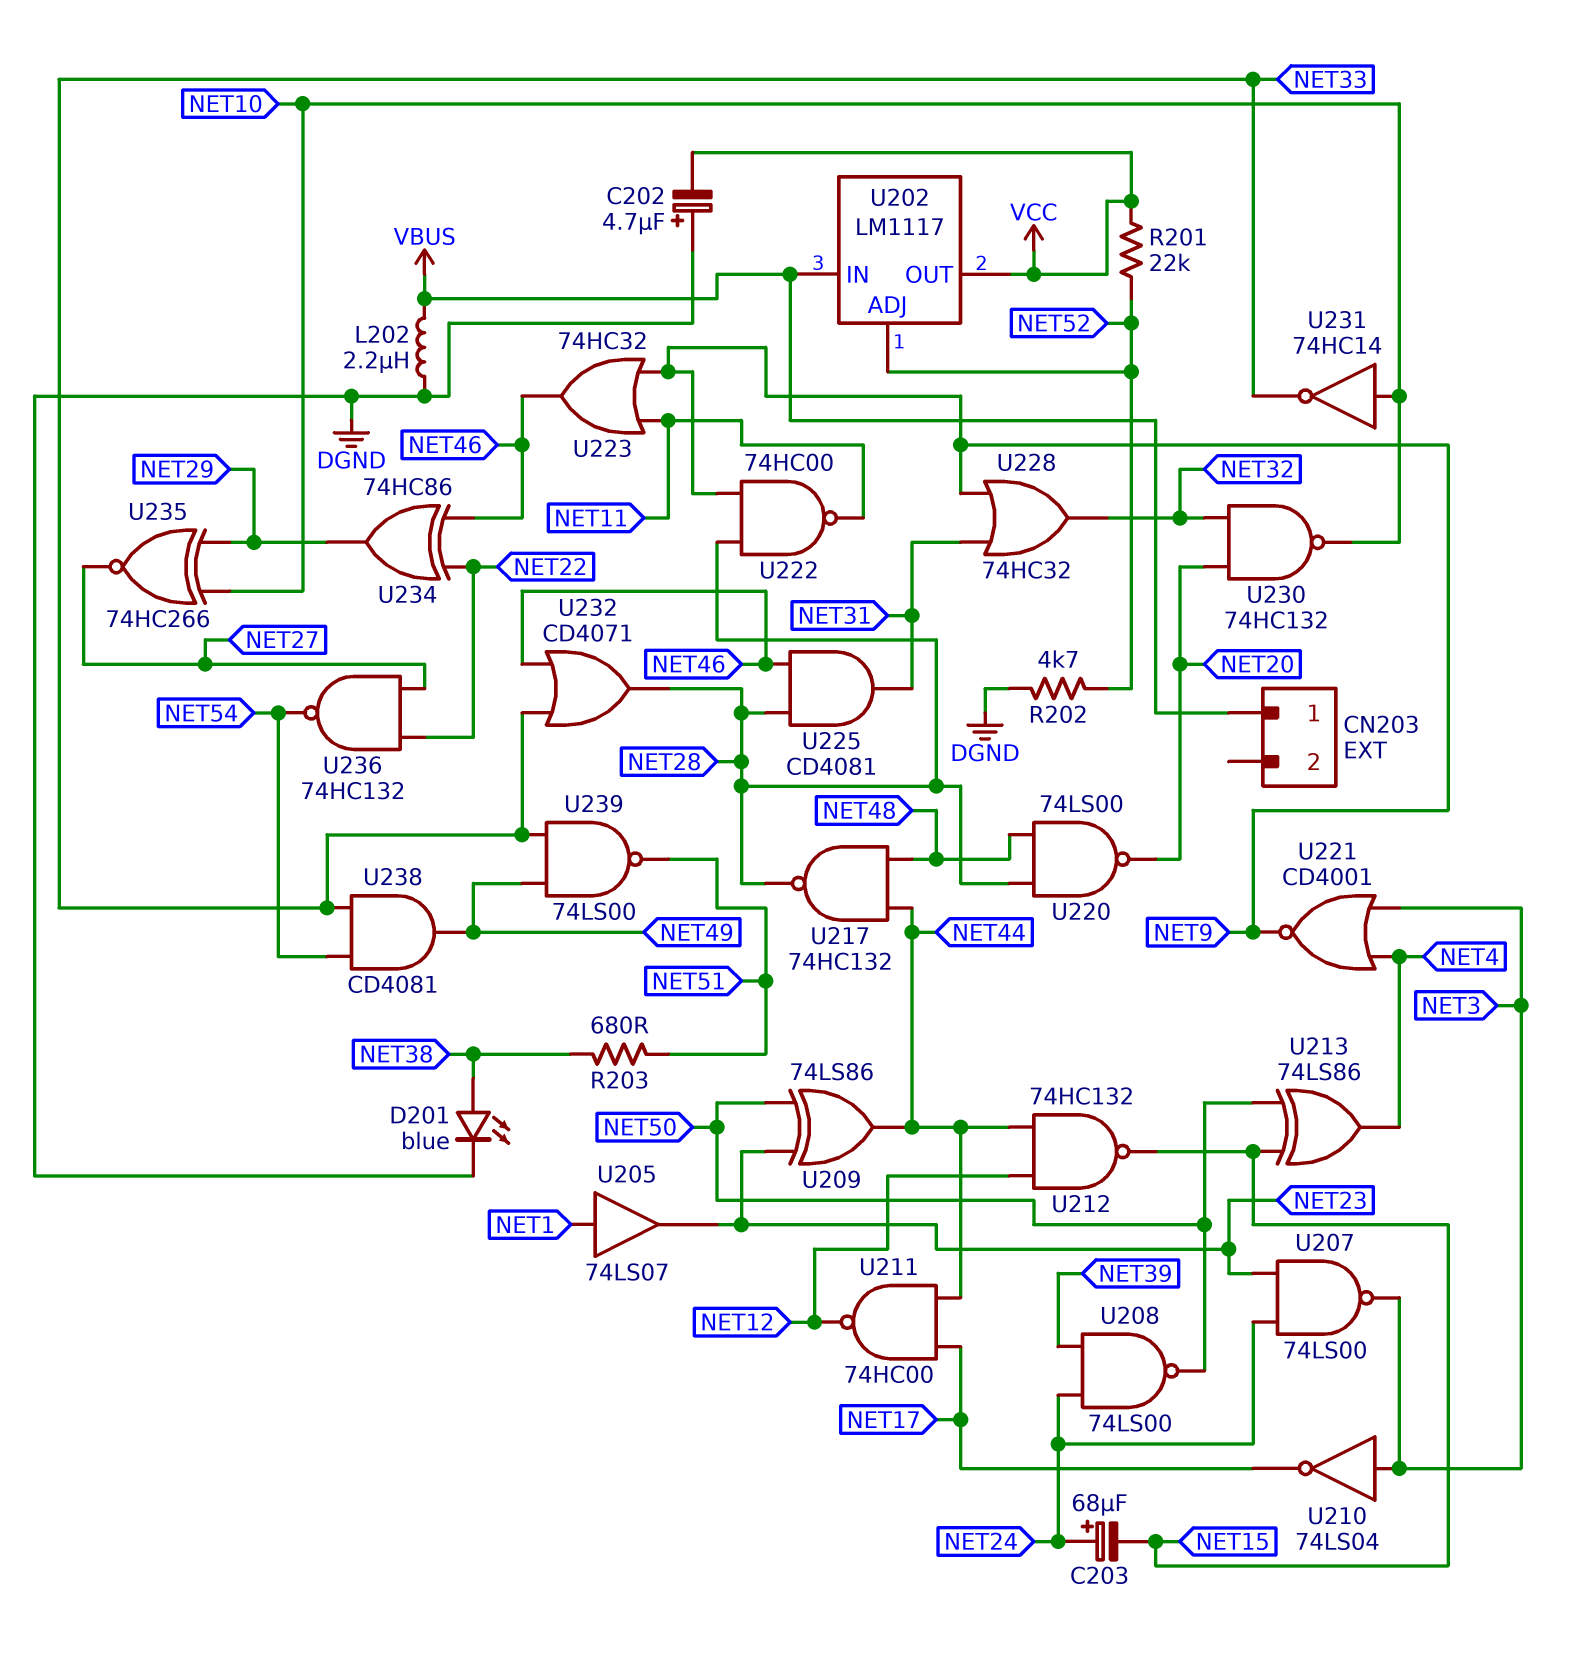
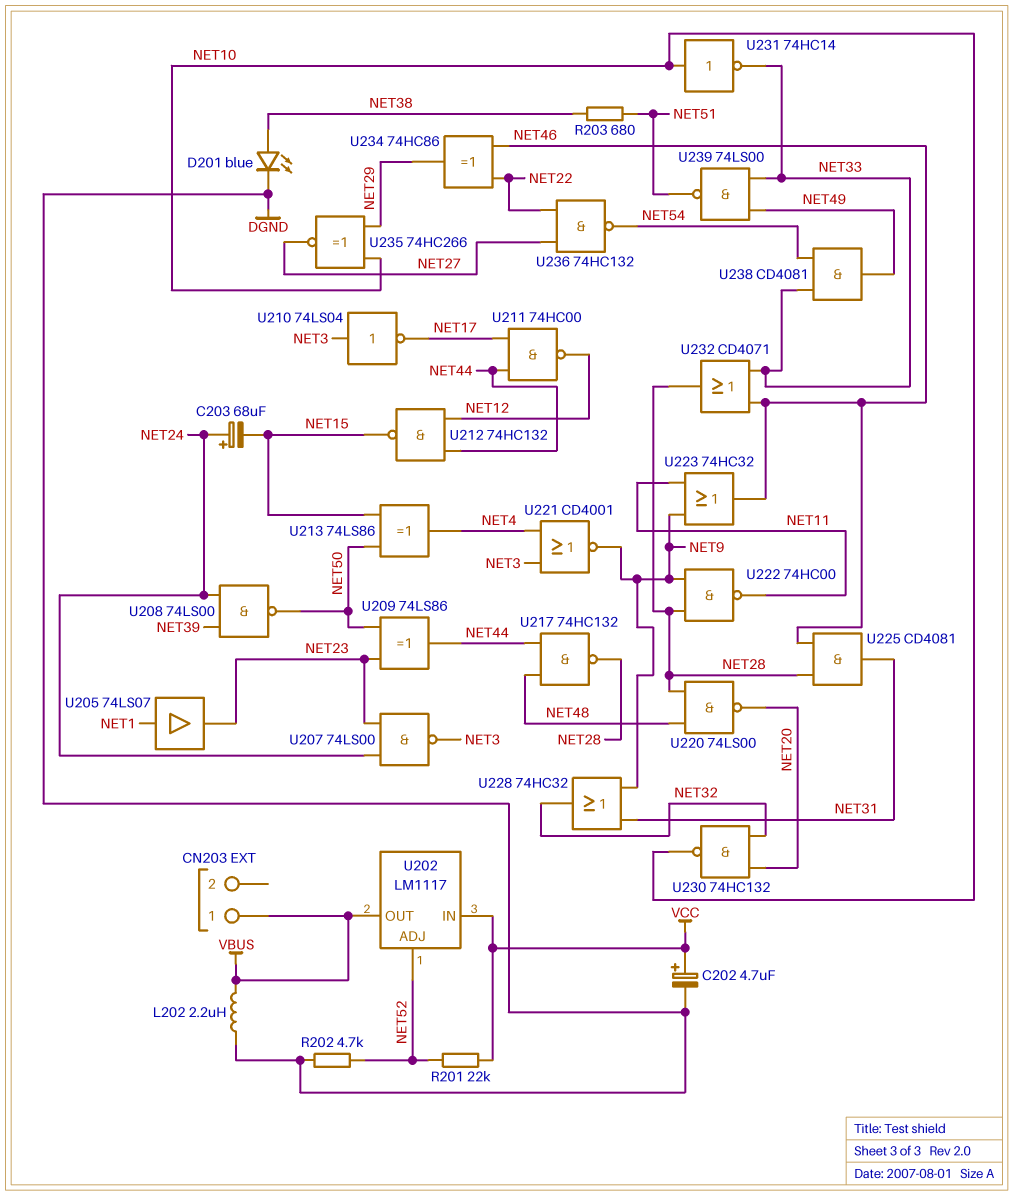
C202: 4.7uF (plus DGND, minus VCC) -> 4.7uF (plus VCC, minus DGND)
U202 pin IN: VBUS -> VCC
U202 pin OUT: VCC -> VBUS

